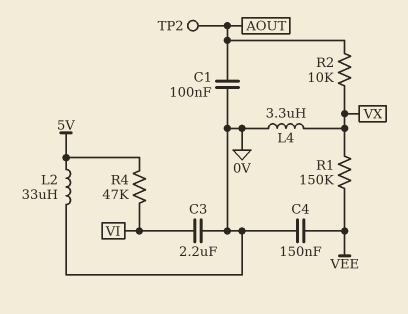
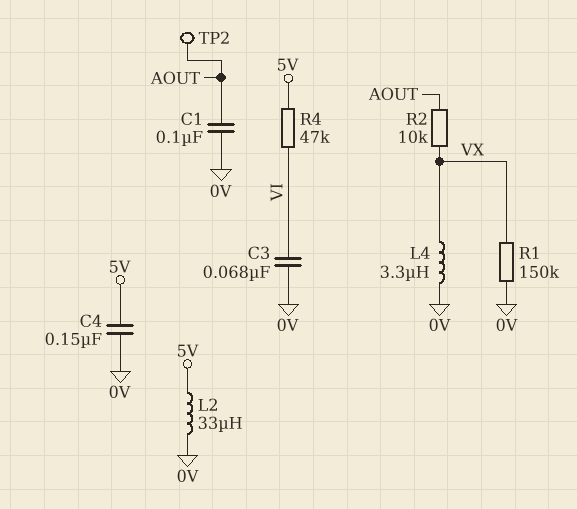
C3: 2.2uF (0V, VI) -> 68nF (0V, VI)
C4: 150nF (0V, VEE) -> 150nF (0V, 5V)
R1: 150k (VEE, VX) -> 150k (0V, VX)

